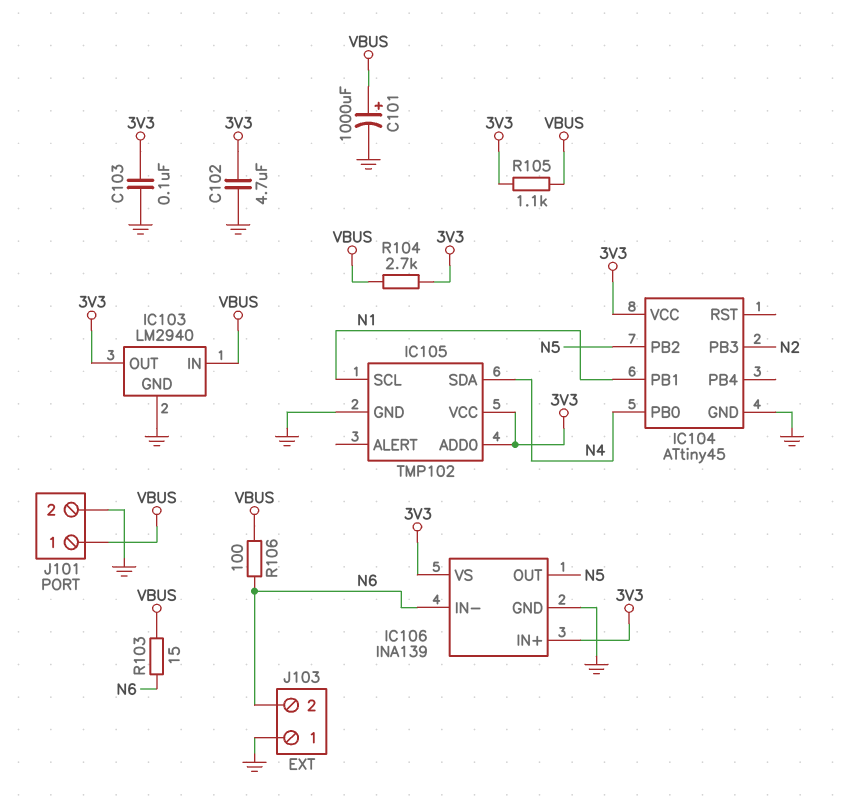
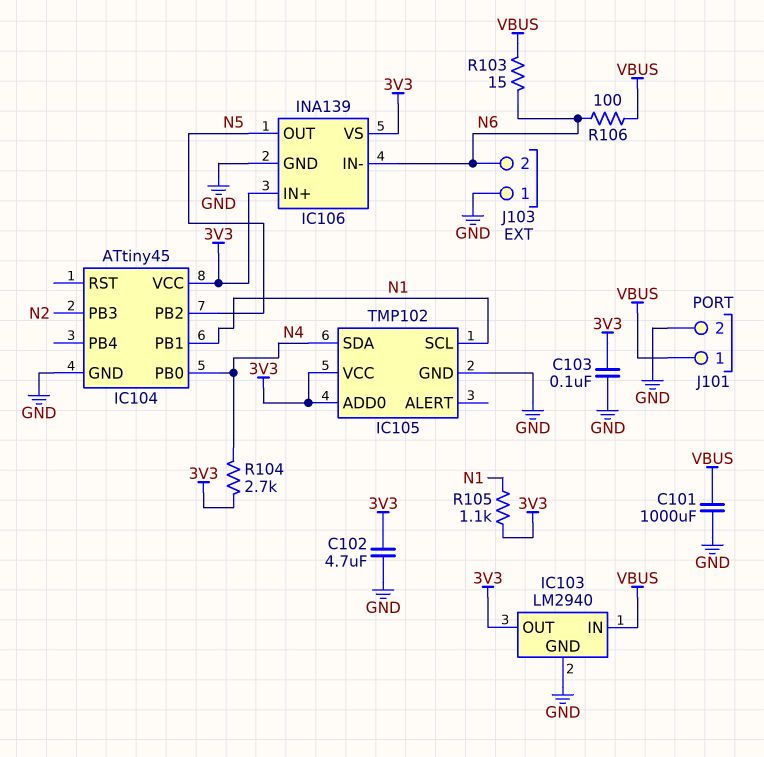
C101: 1000uF (plus VBUS, minus GND) -> 1000uF (GND, VBUS)
R104: 2.7k (3V3, VBUS) -> 2.7k (3V3, N4)
R105: 1.1k (3V3, VBUS) -> 1.1k (3V3, N1)

